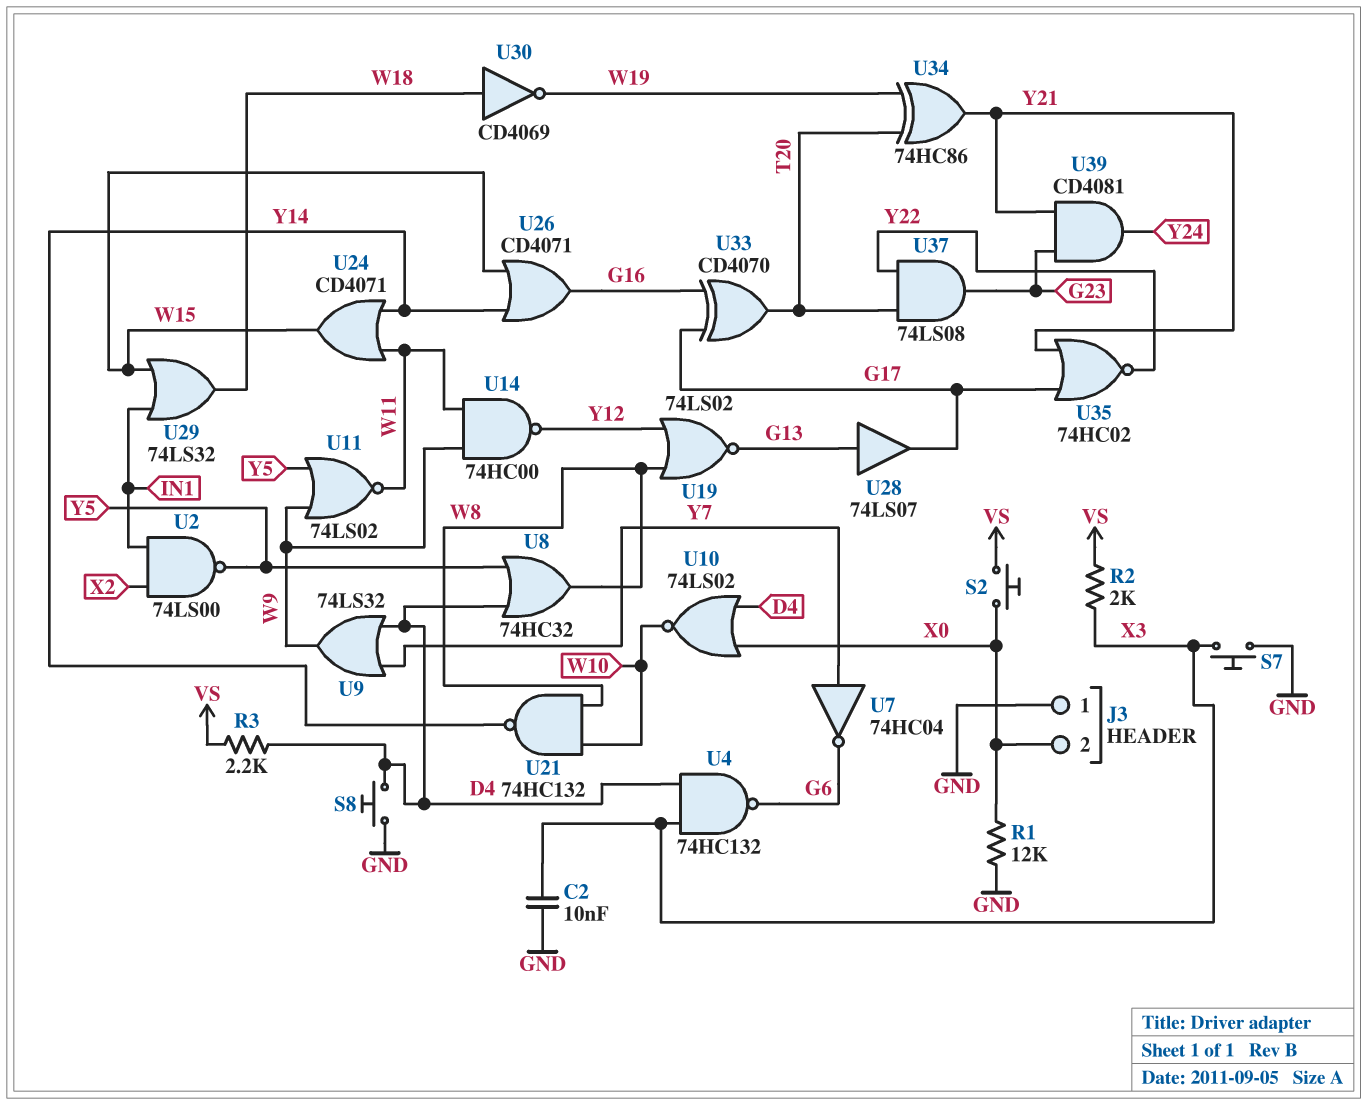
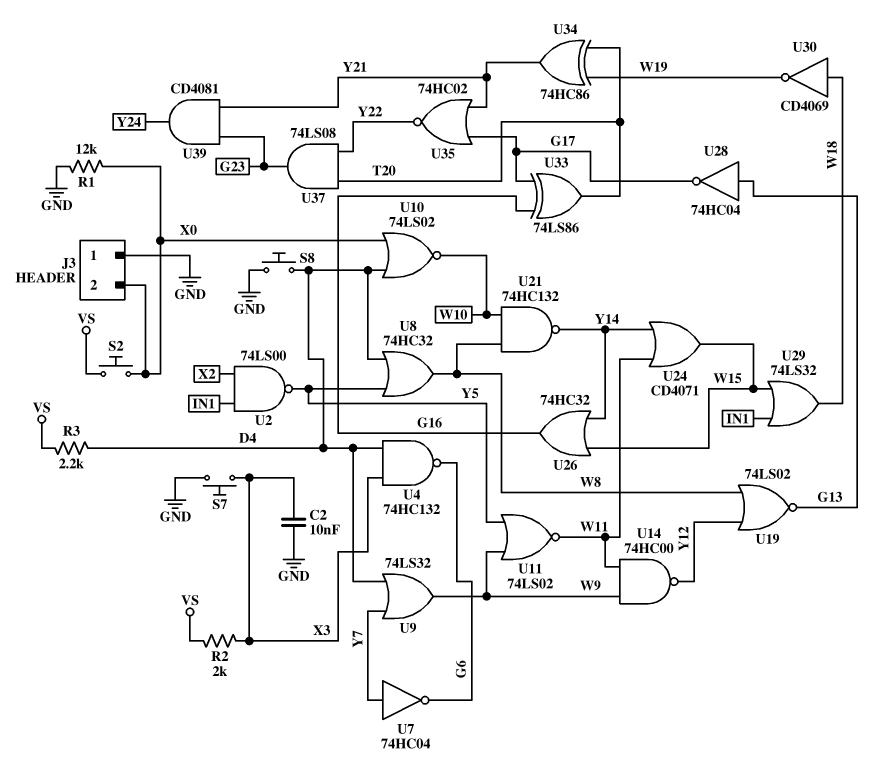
U26: OR CD4071 (in W15, in Y14, out G16) -> OR 74HC32 (in W15, in Y14, out G16)
U28: buffer 74LS07 (in G13, out G17) -> NOT 74HC04 (in G13, out G17)
U33: XOR CD4070 (in G16, in G17, out T20) -> XOR 74LS86 (in G16, in G17, out T20)

